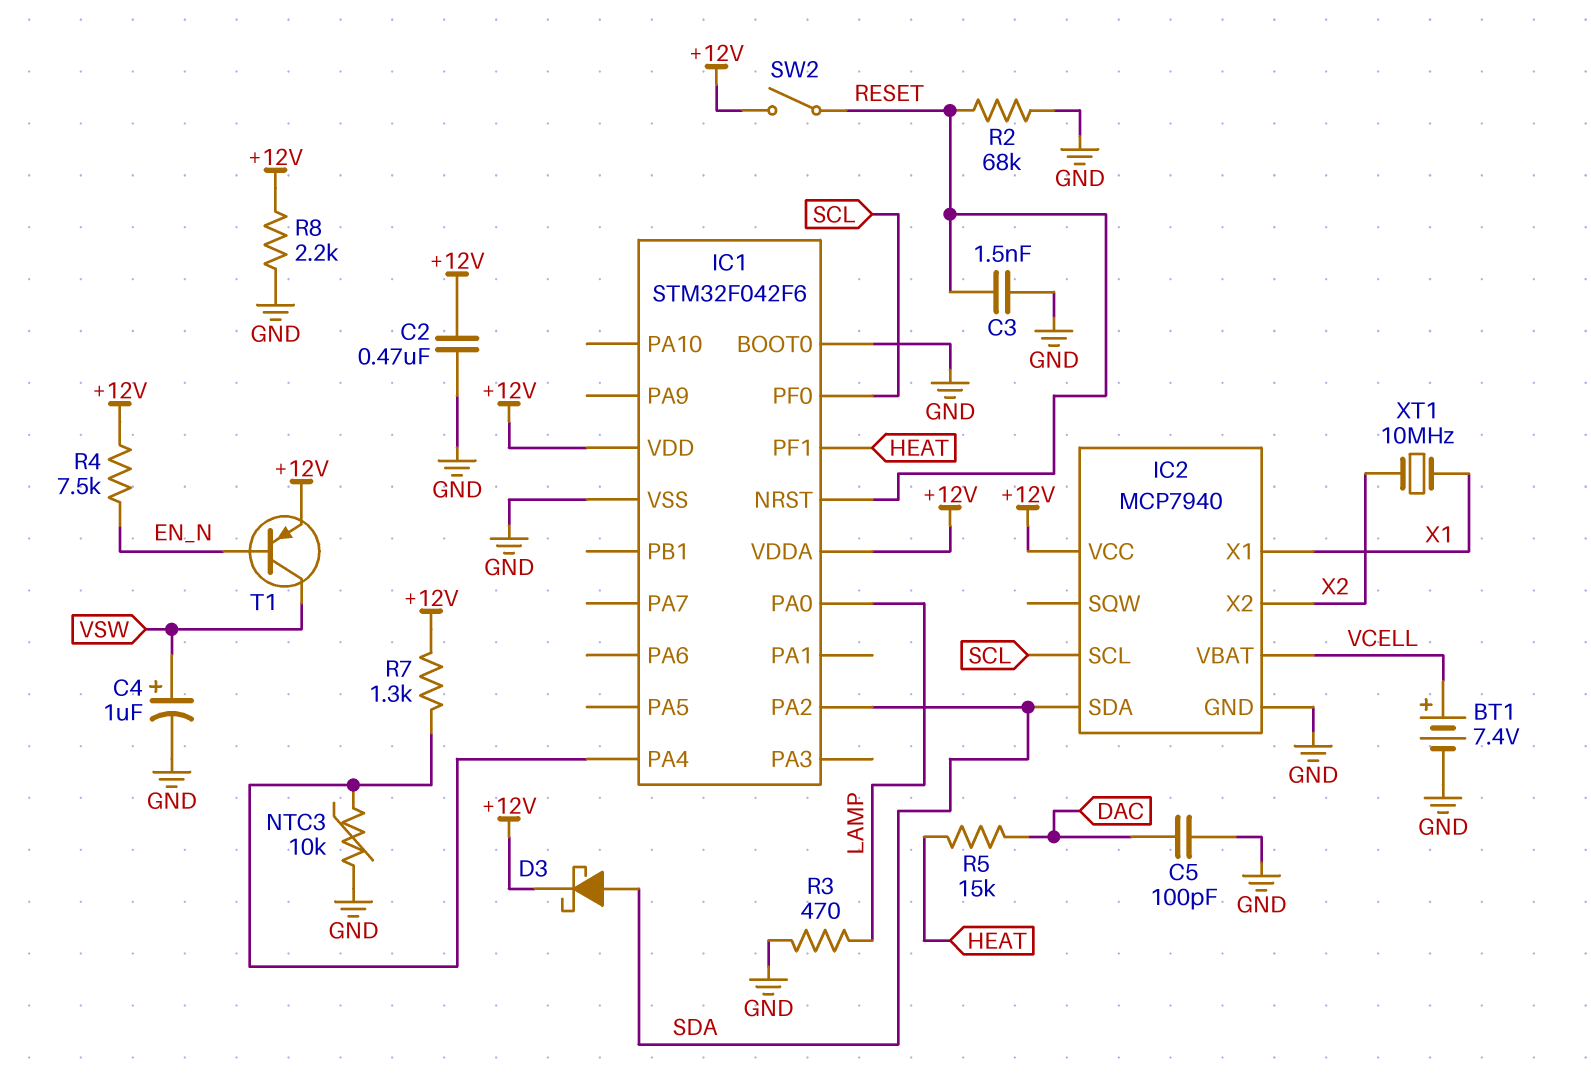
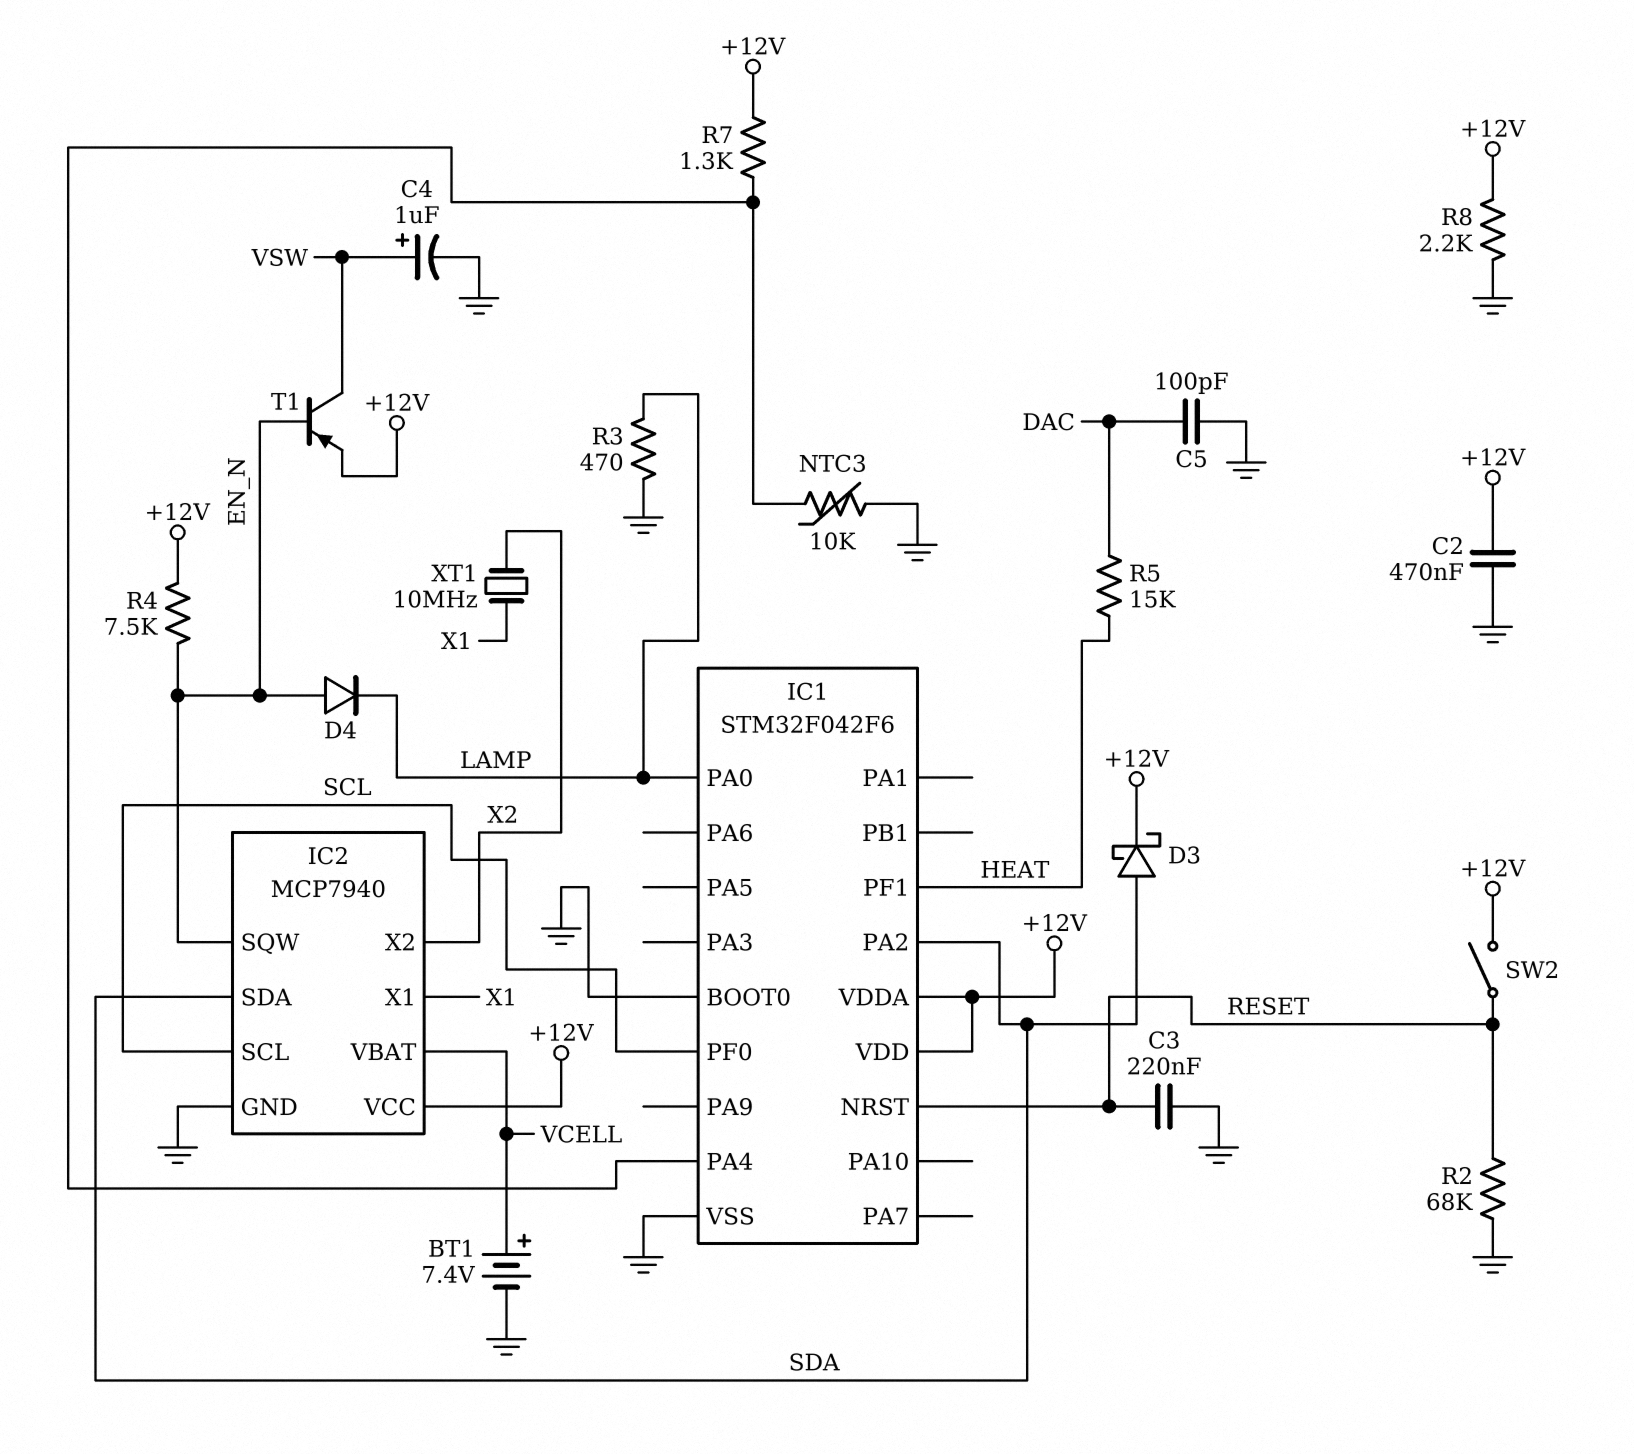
C3: 1.5nF (GND, RESET) -> 220nF (GND, RESET)
D4: none -> diode (A EN_N, K LAMP)
IC2 pin SQW: none -> EN_N

